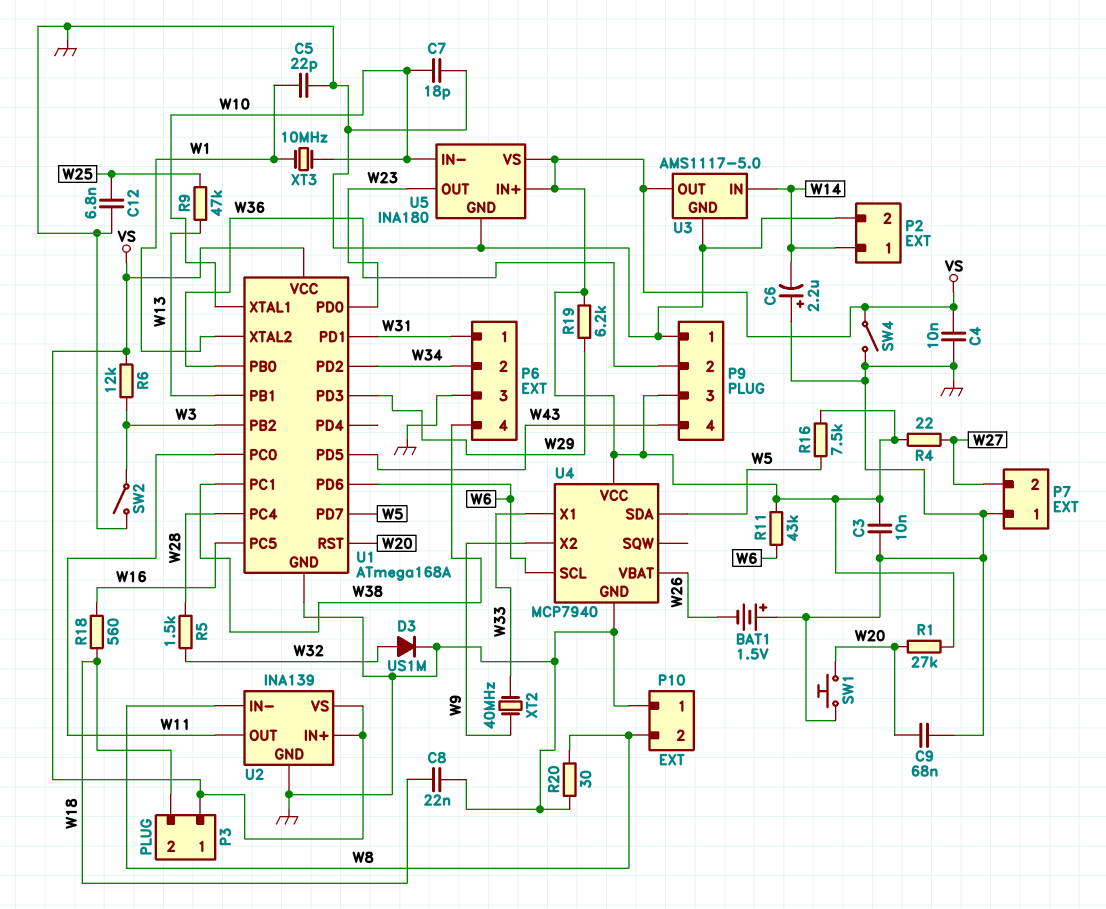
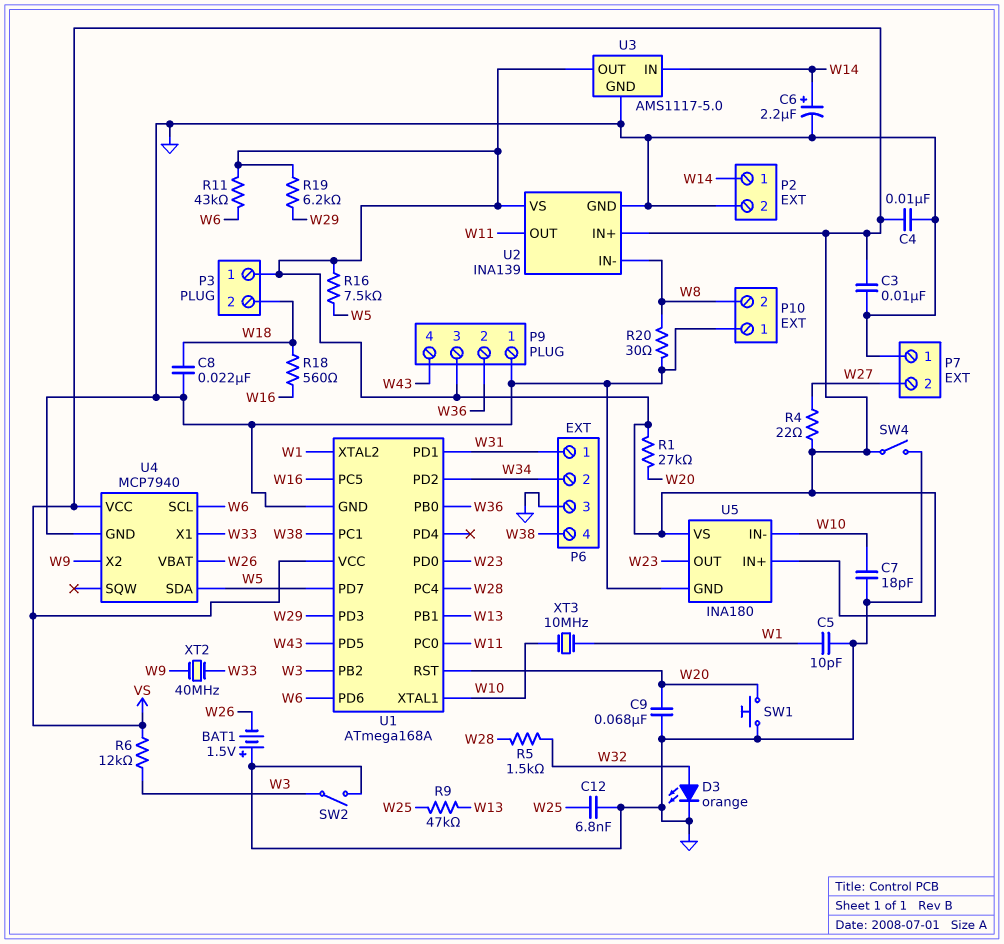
C5: 22pF (GND, W1) -> 10pF (GND, W1)
C6: 2.2uF (plus GND, minus W14) -> 2.2uF (plus W14, minus GND)
D3: diode US1M (A W32, K GND) -> LED orange (A W32, K GND)

